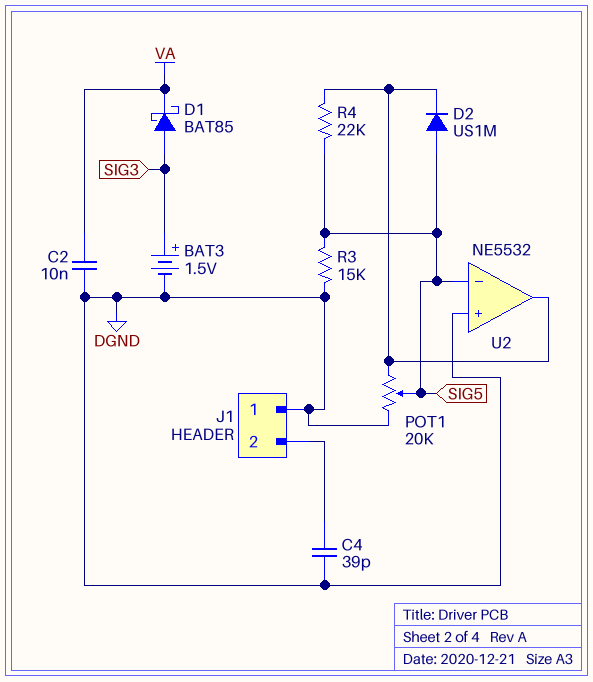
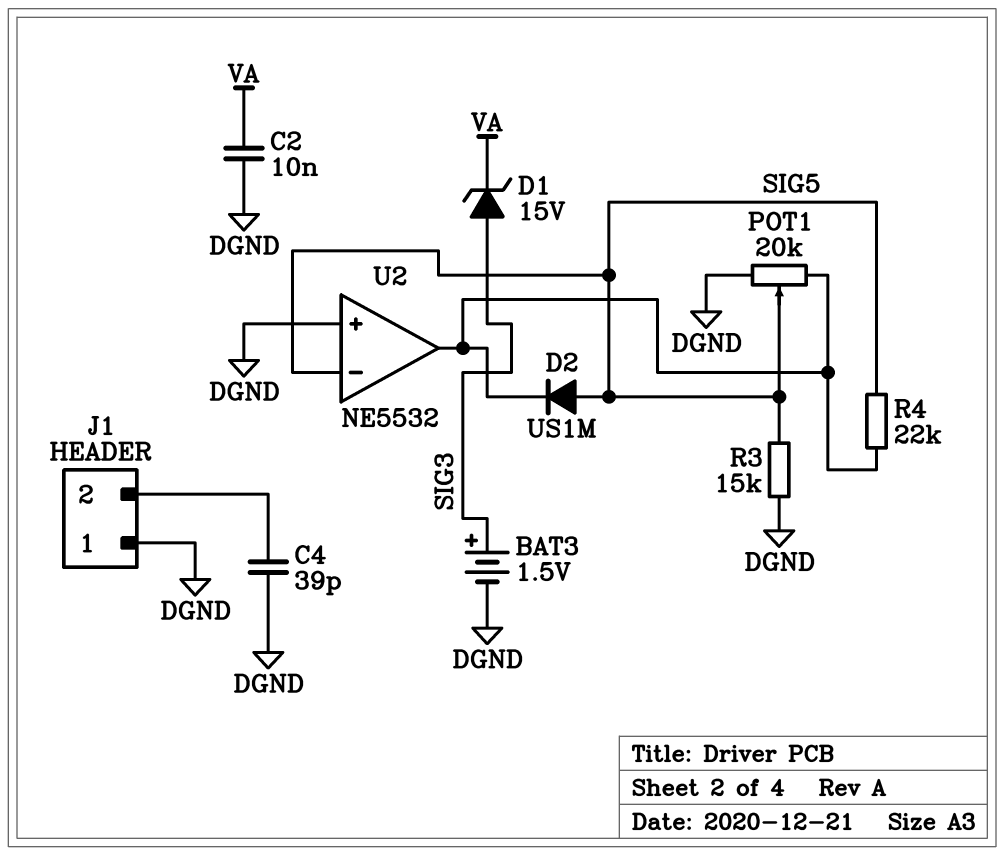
D1: schottky BAT85 (A SIG3, K VA) -> zener 15V (A SIG3, K VA)

